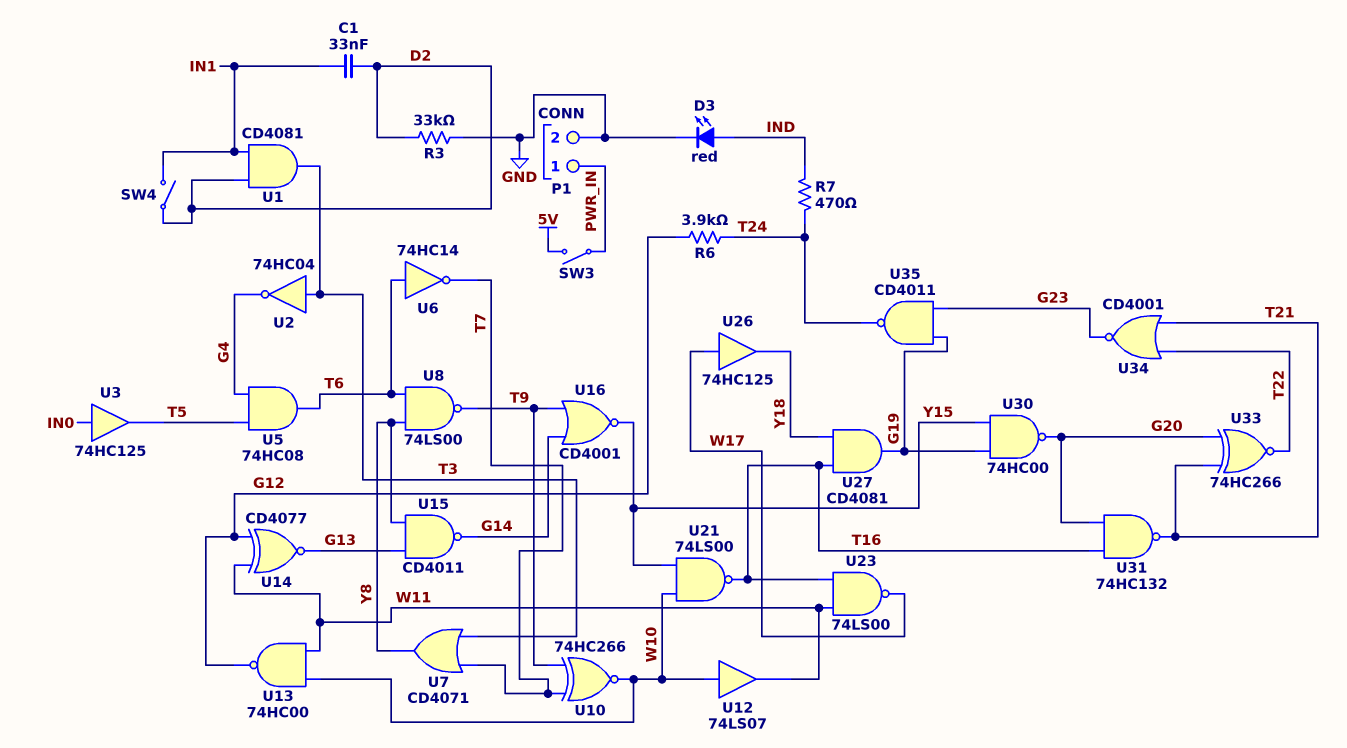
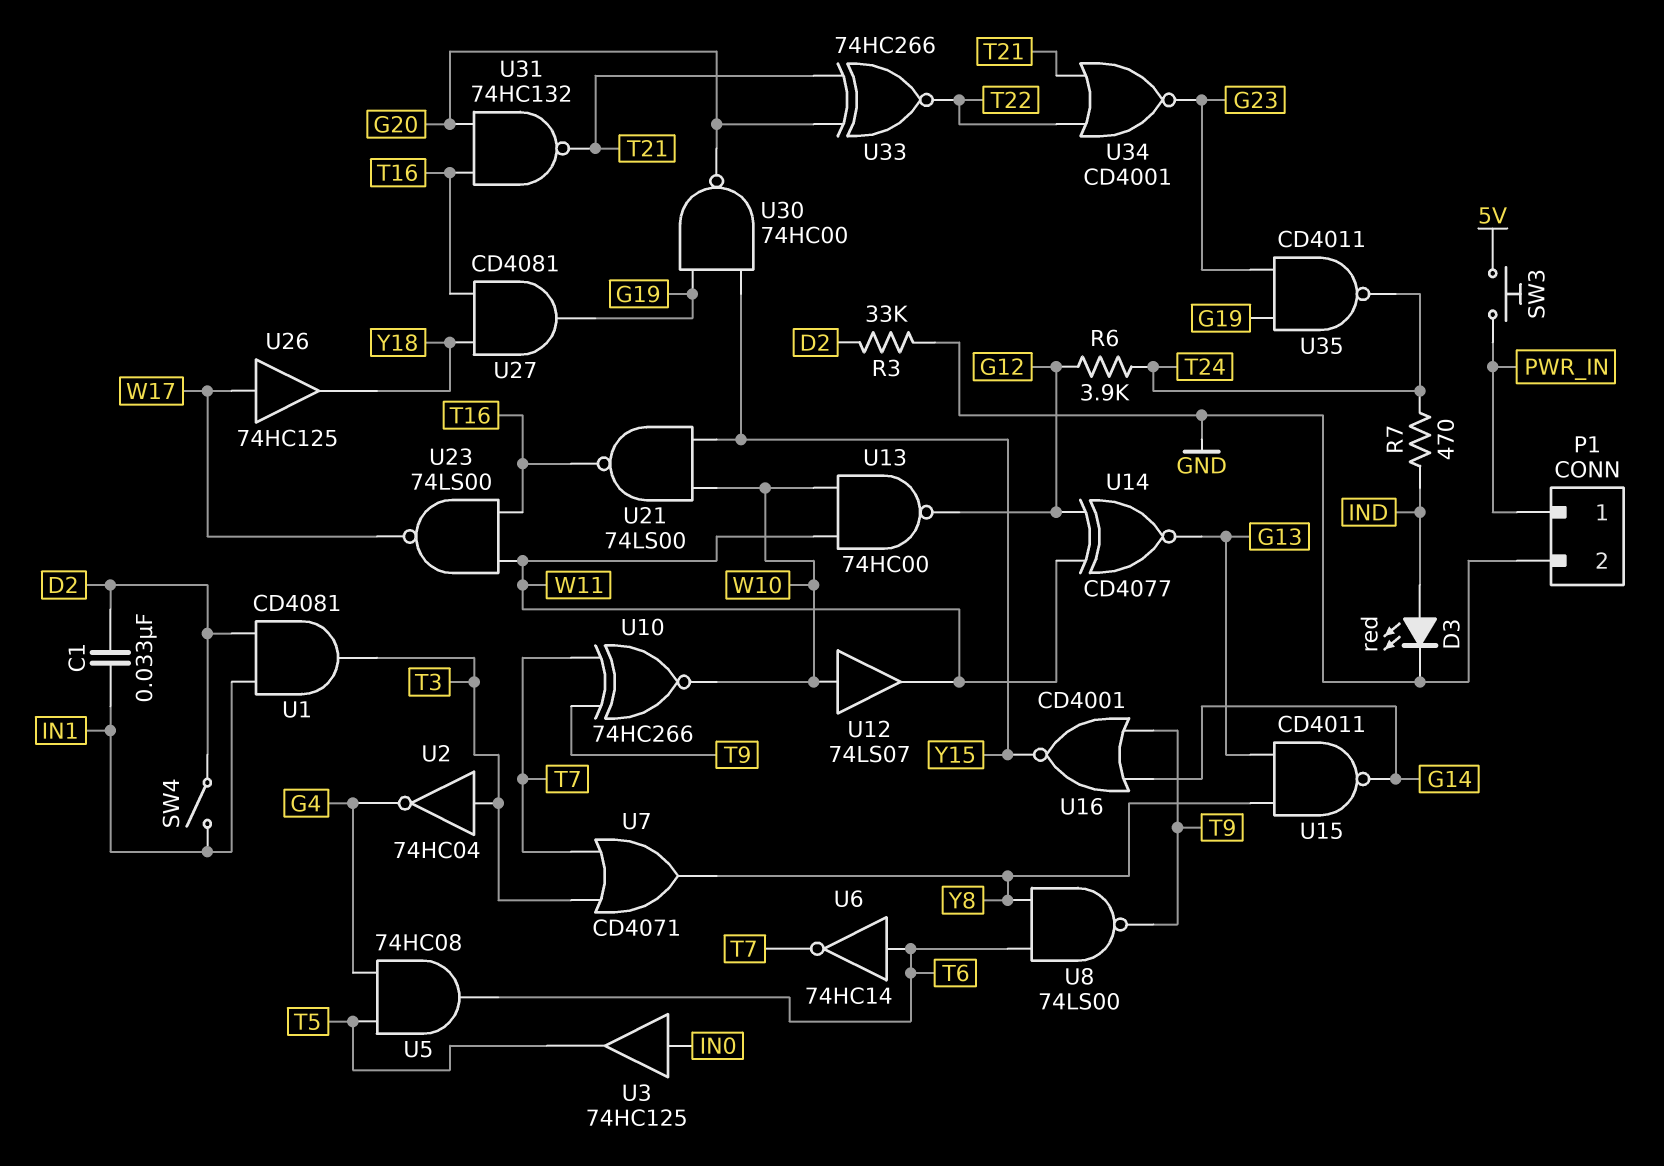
SW3: switch (5V, PWR_IN) -> button (5V, PWR_IN)

